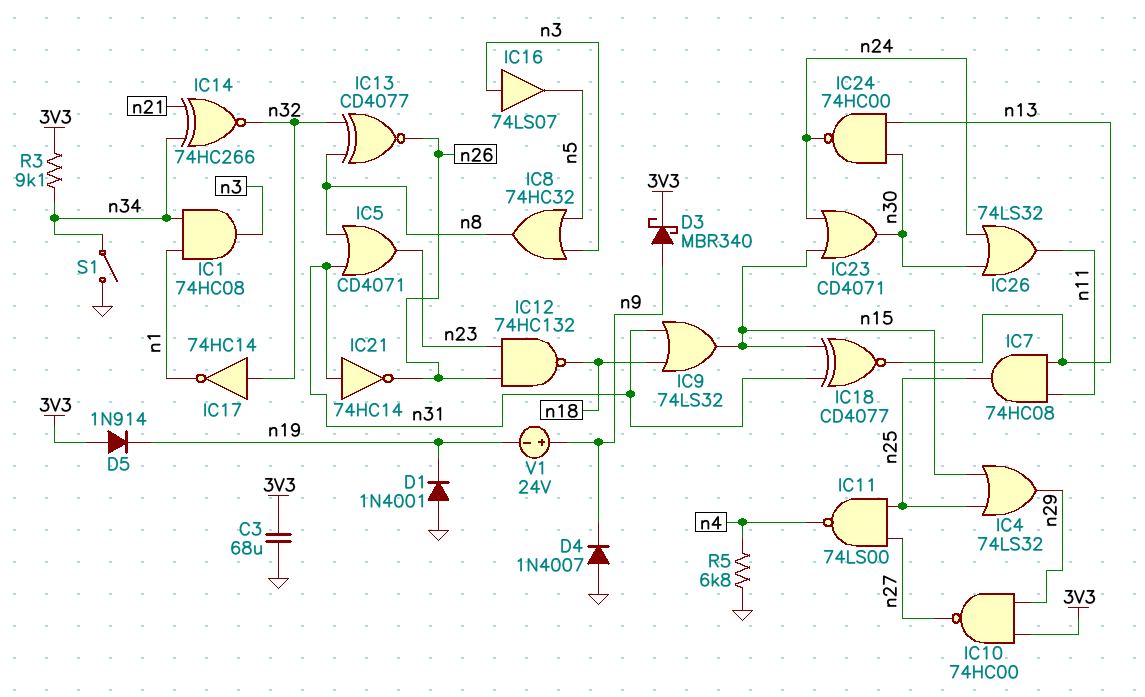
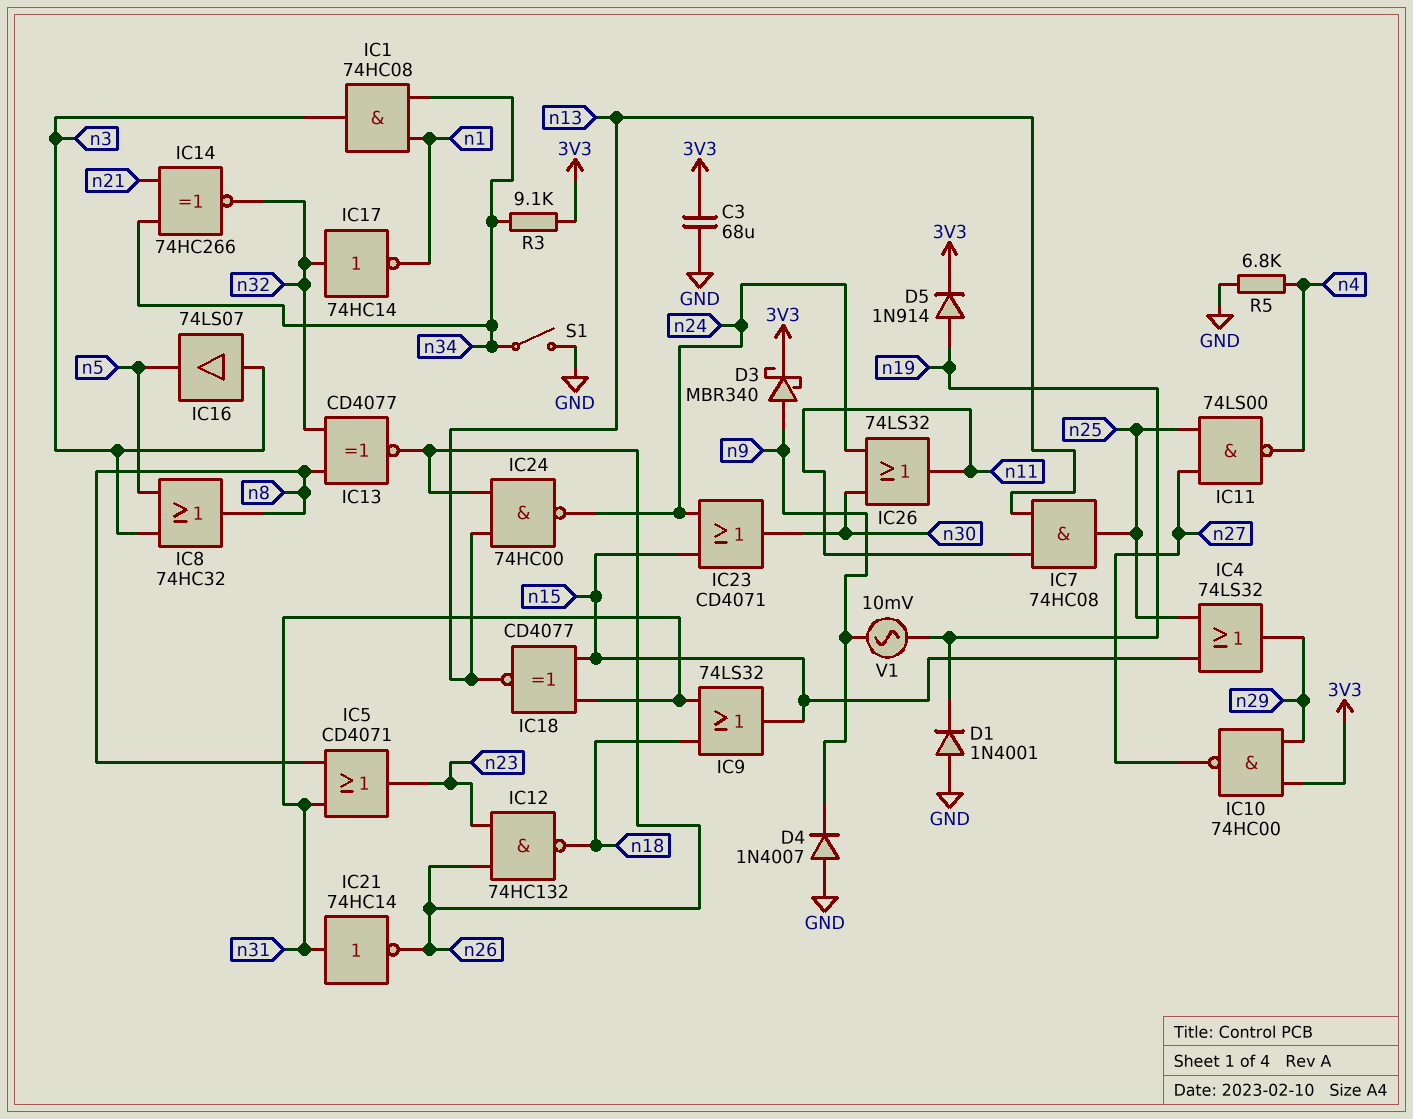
D5: diode 1N914 (A 3V3, K n19) -> diode 1N914 (A n19, K 3V3)
IC24: NAND 74HC00 (in n13, in n30, out n24) -> NAND 74HC00 (in n13, in n26, out n24)
V1: 24V (plus n9, minus n19) -> AC 10mV (n9, n19)

